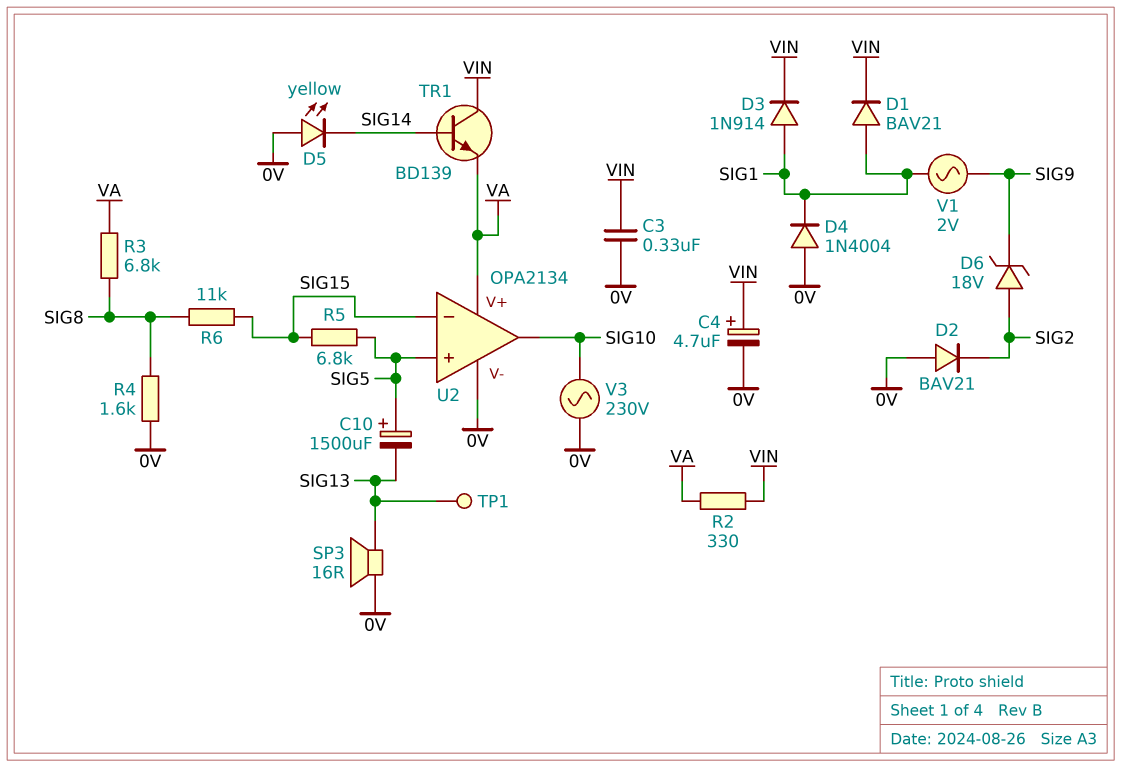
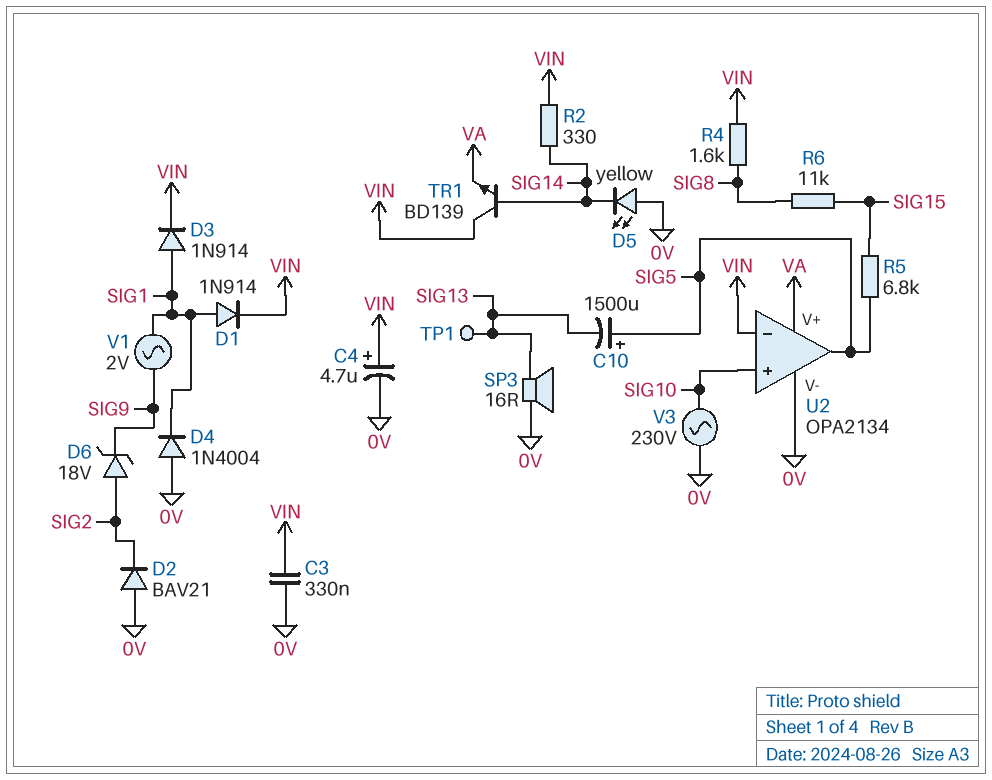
D1: diode BAV21 (A SIG1, K VIN) -> diode 1N914 (A SIG1, K VIN)
R2: 330 (VA, VIN) -> 330 (SIG14, VIN)
R3: 6.8k (SIG8, VA) -> none
R4: 1.6k (0V, SIG8) -> 1.6k (SIG8, VIN)
U2 pin in+: SIG5 -> SIG10
U2 pin in-: SIG15 -> VIN
U2 pin out: SIG10 -> SIG5

